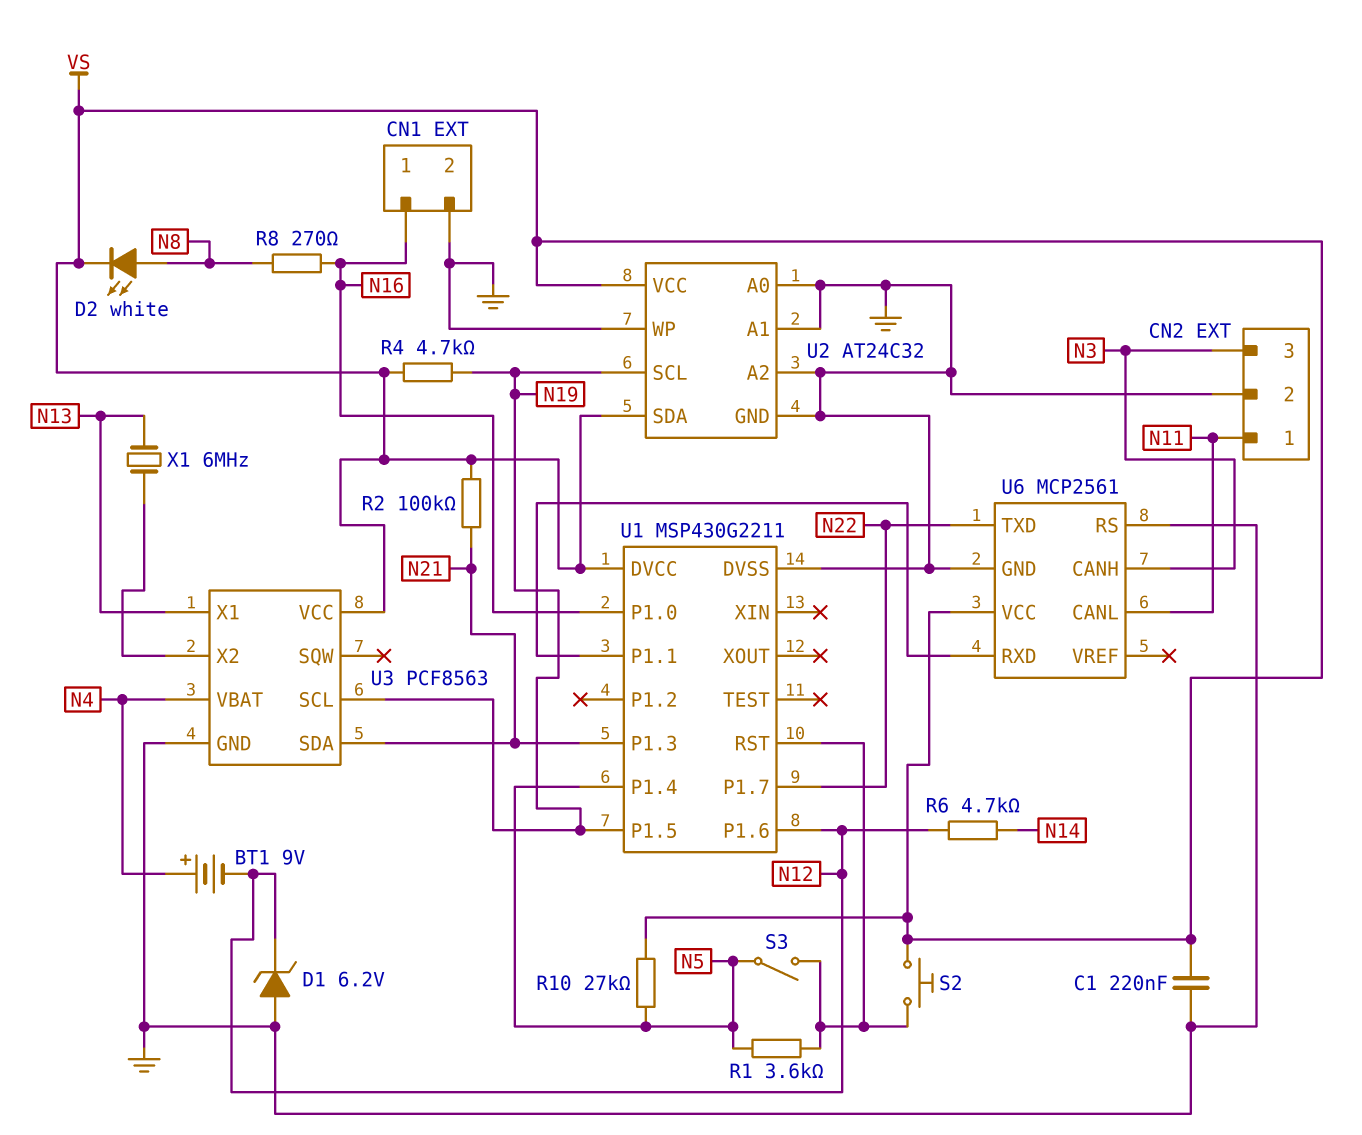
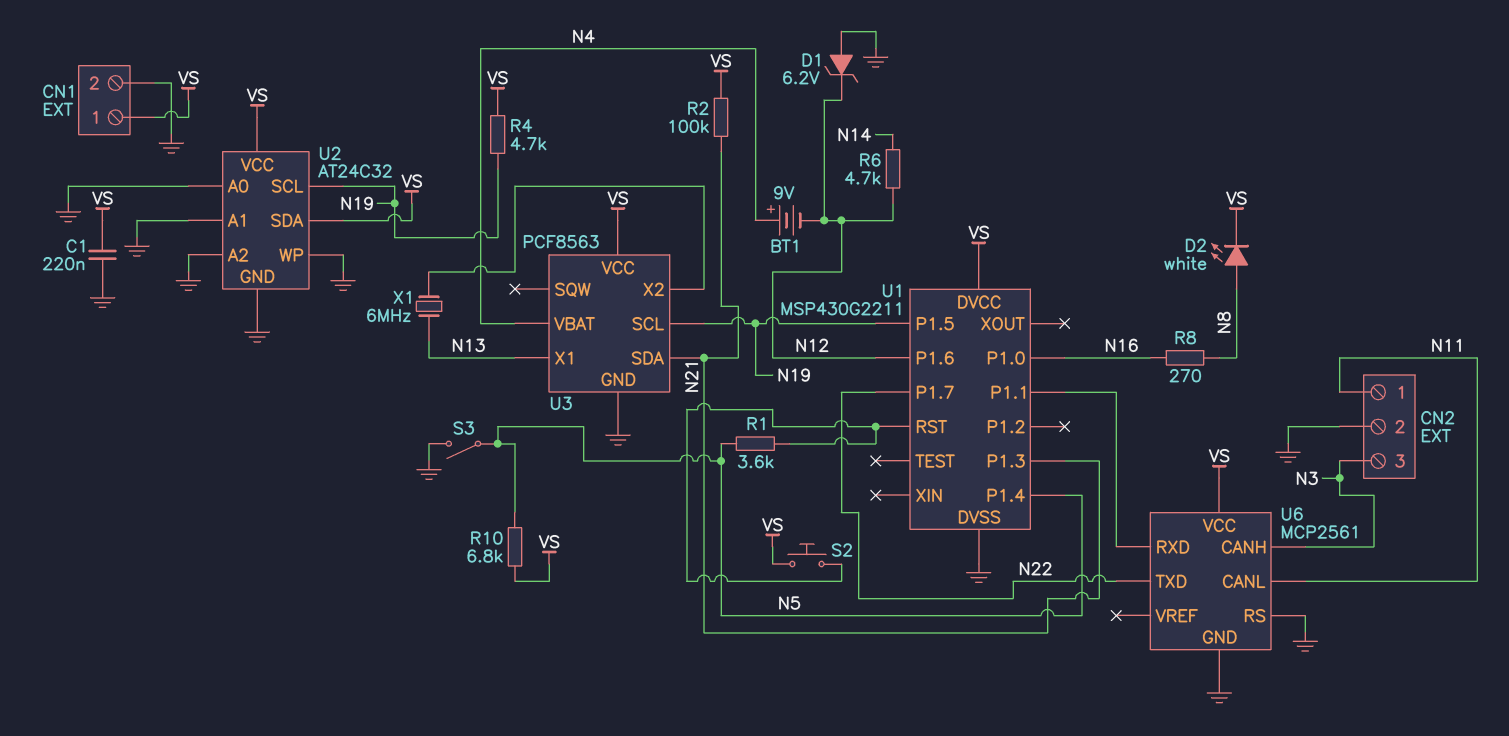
CN1 pin 1: N16 -> VS
R10: 27k (N5, VS) -> 6.8k (N5, VS)
S3: switch (N5, U1/RST) -> switch (GND, N5)

